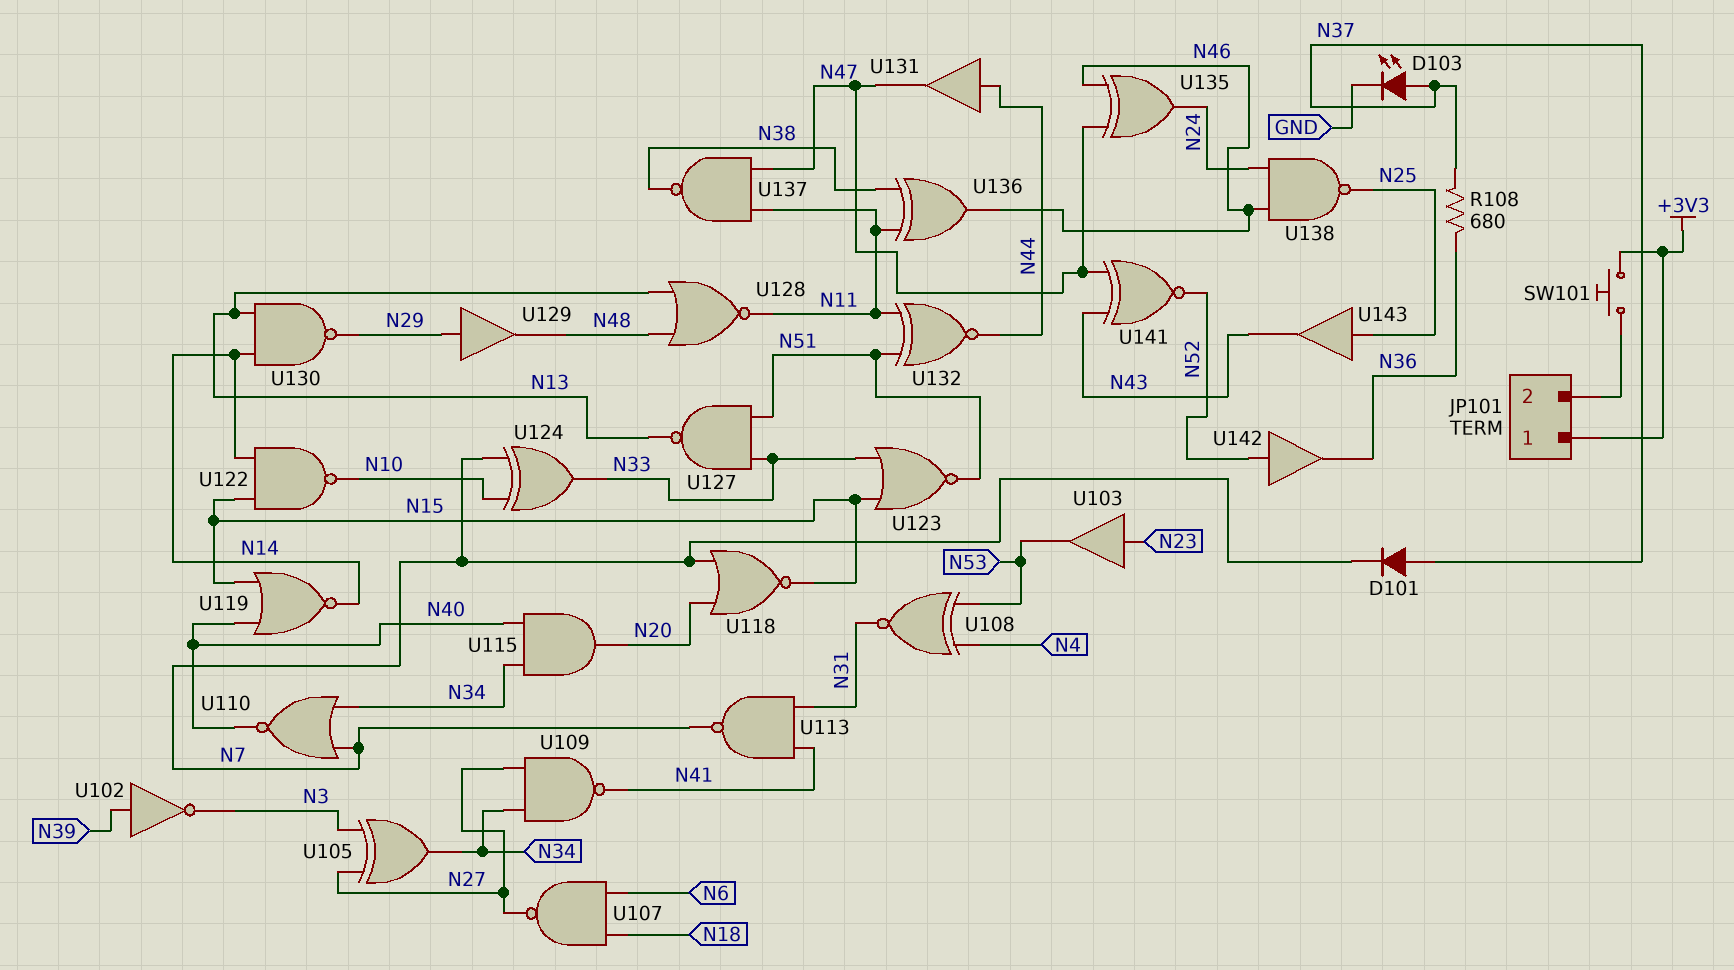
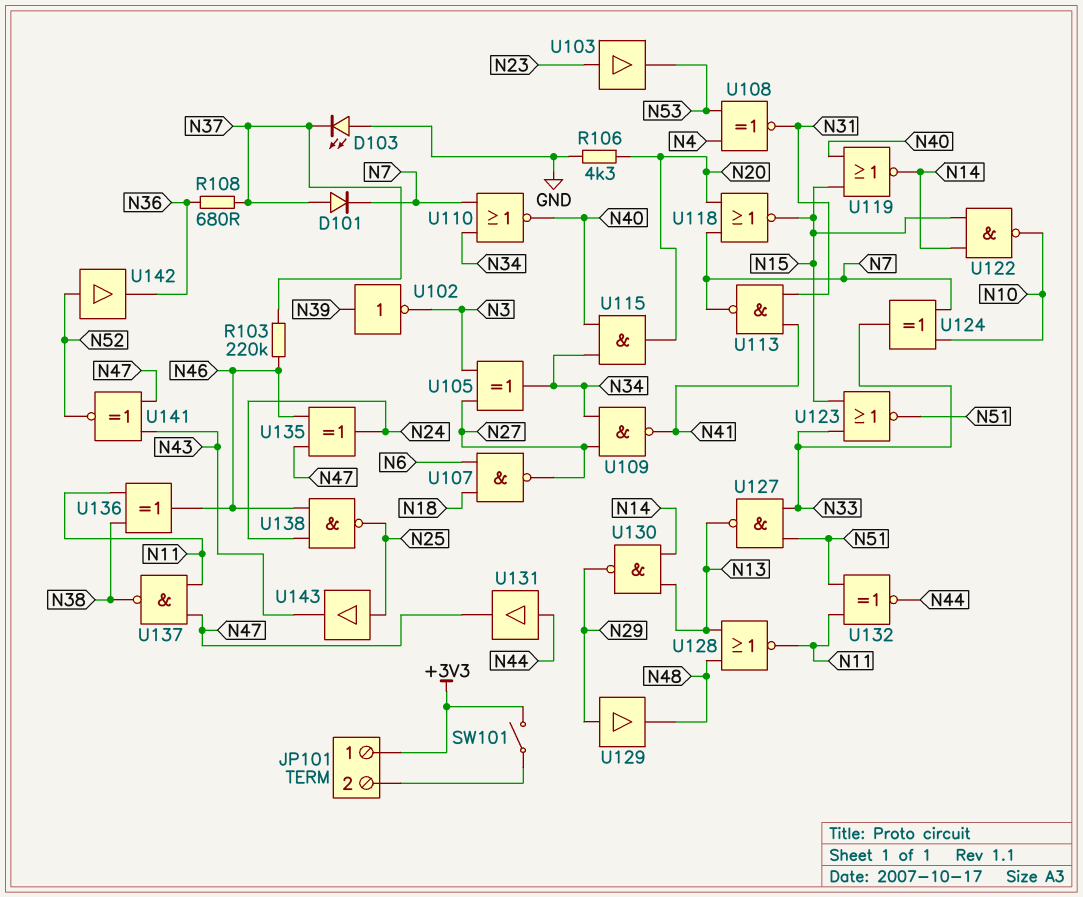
D103: LED (A N37, K GND) -> LED (A GND, K N37)
R103: none -> 220k (N37, N46)
R106: none -> 4.3k (GND, N20)
SW101: button (+3V3, JP101/2) -> switch (+3V3, JP101/2)

